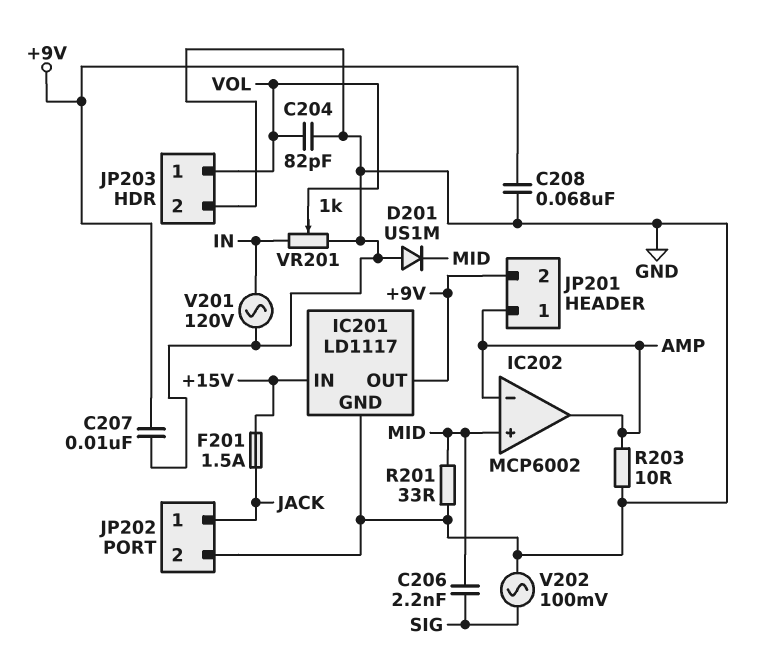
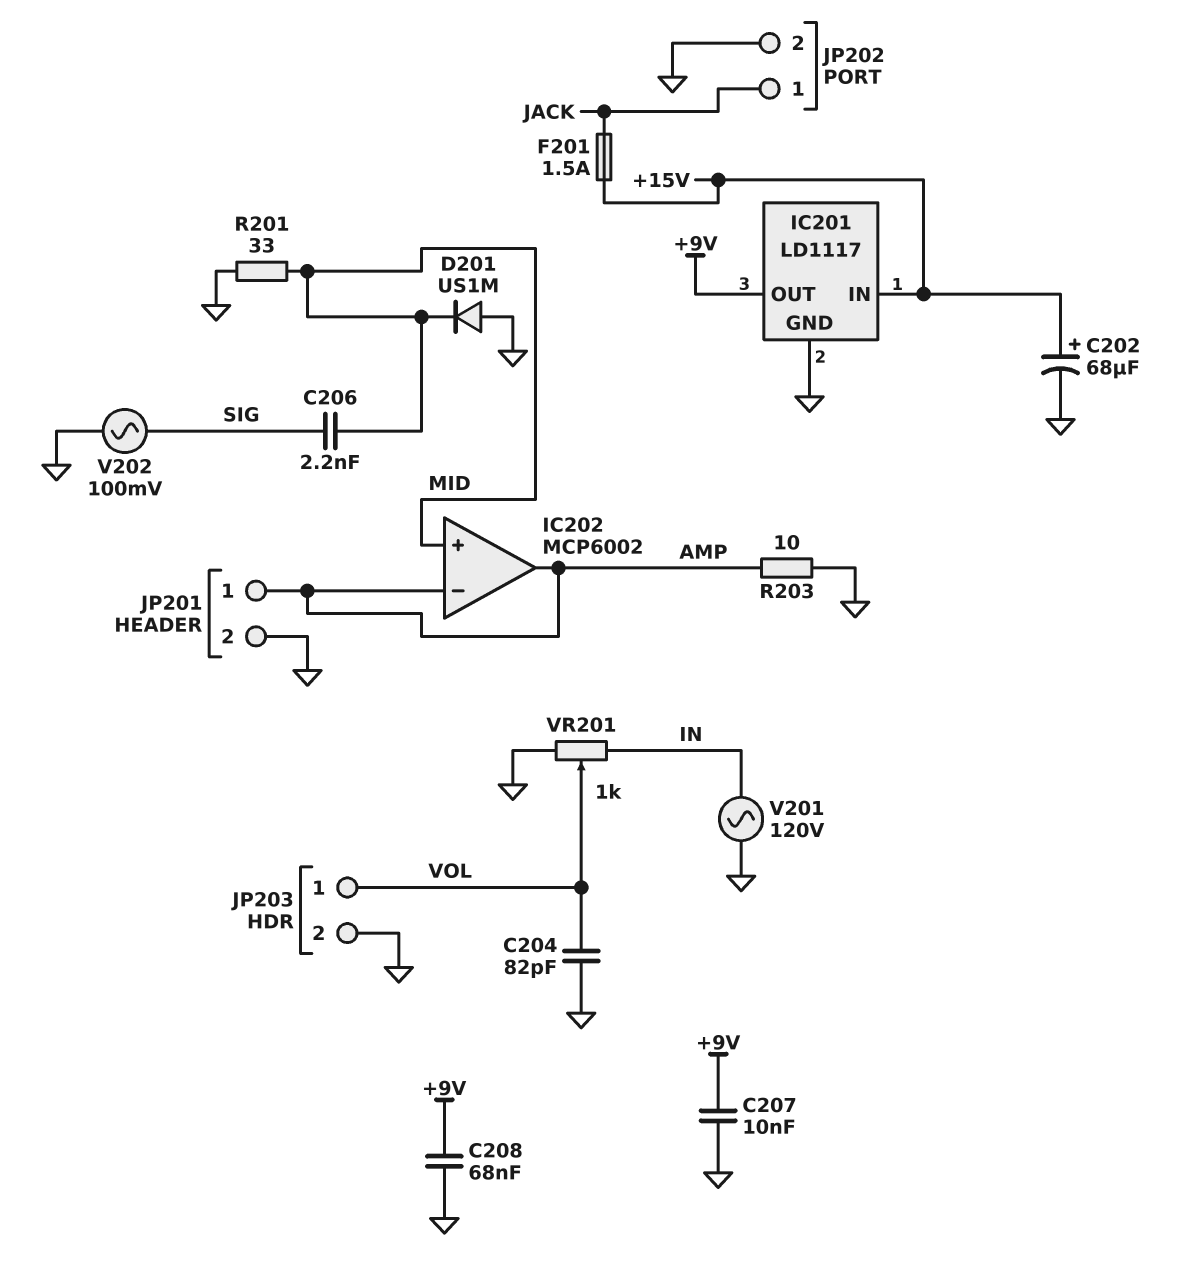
C202: none -> 68uF (plus +15V, minus GND)
JP201 pin 2: +9V -> GND

